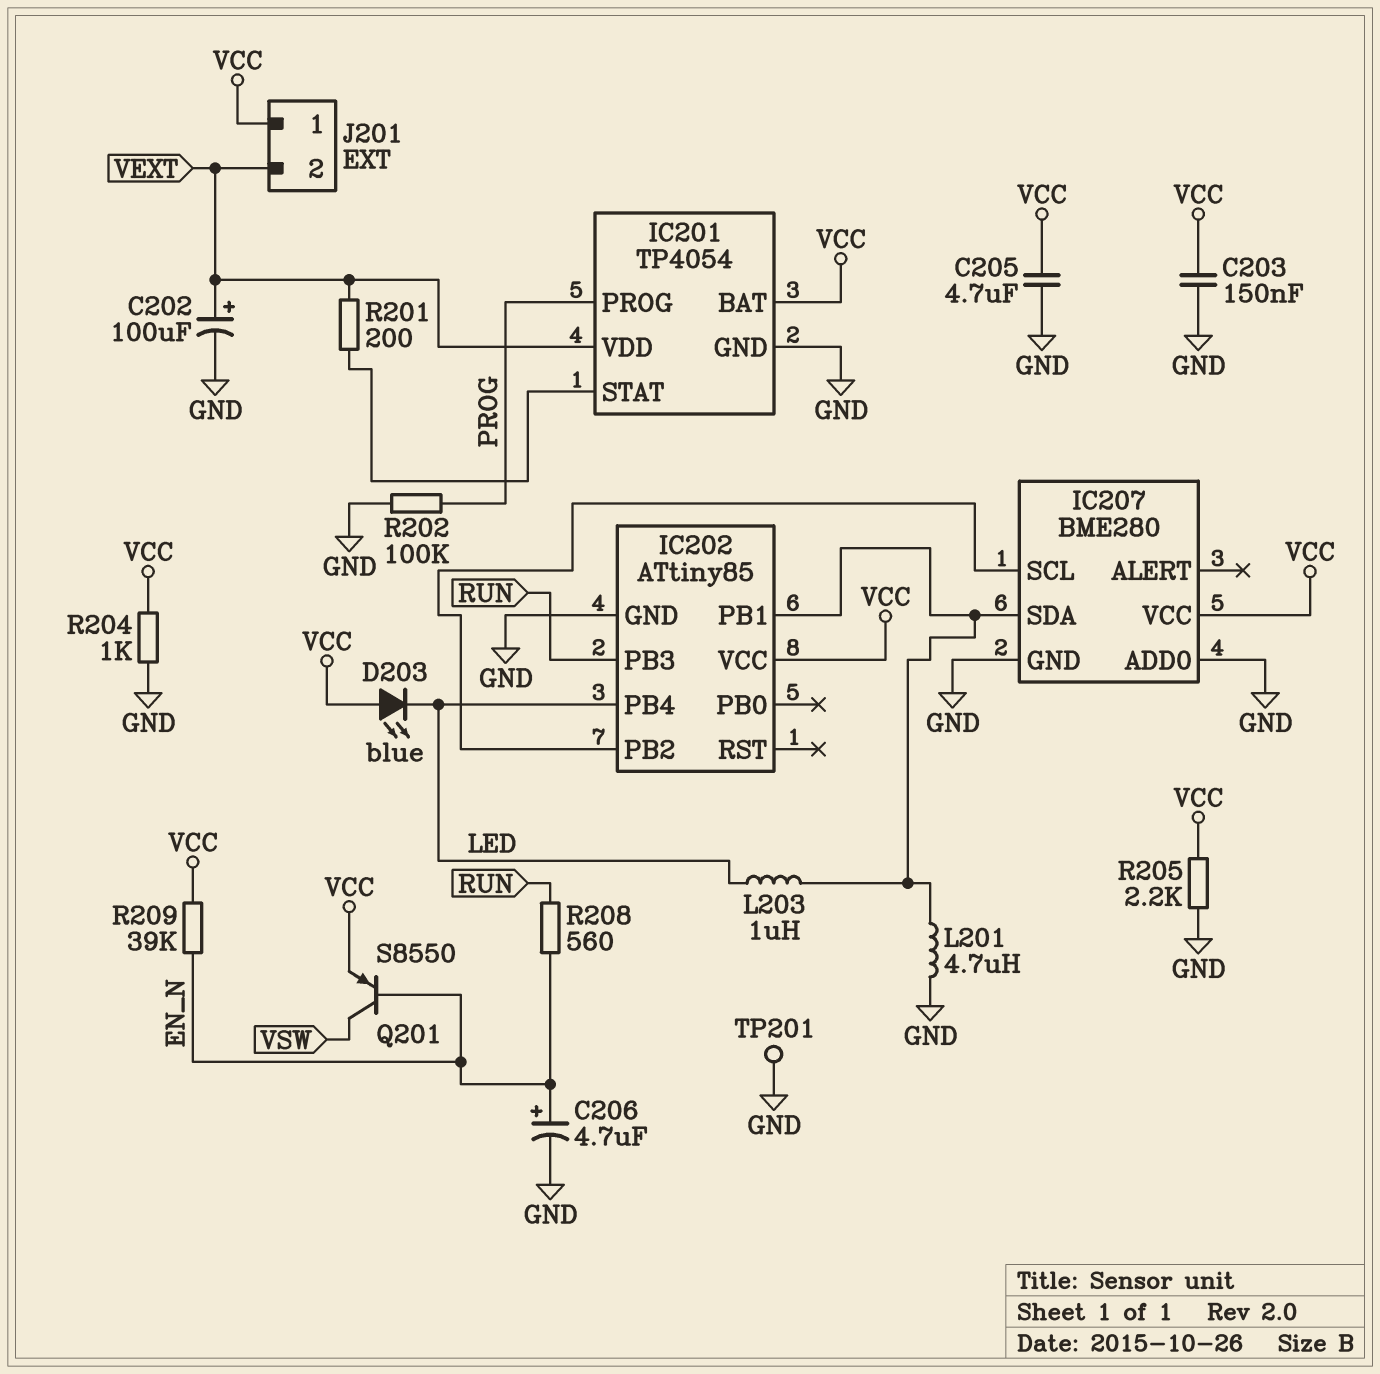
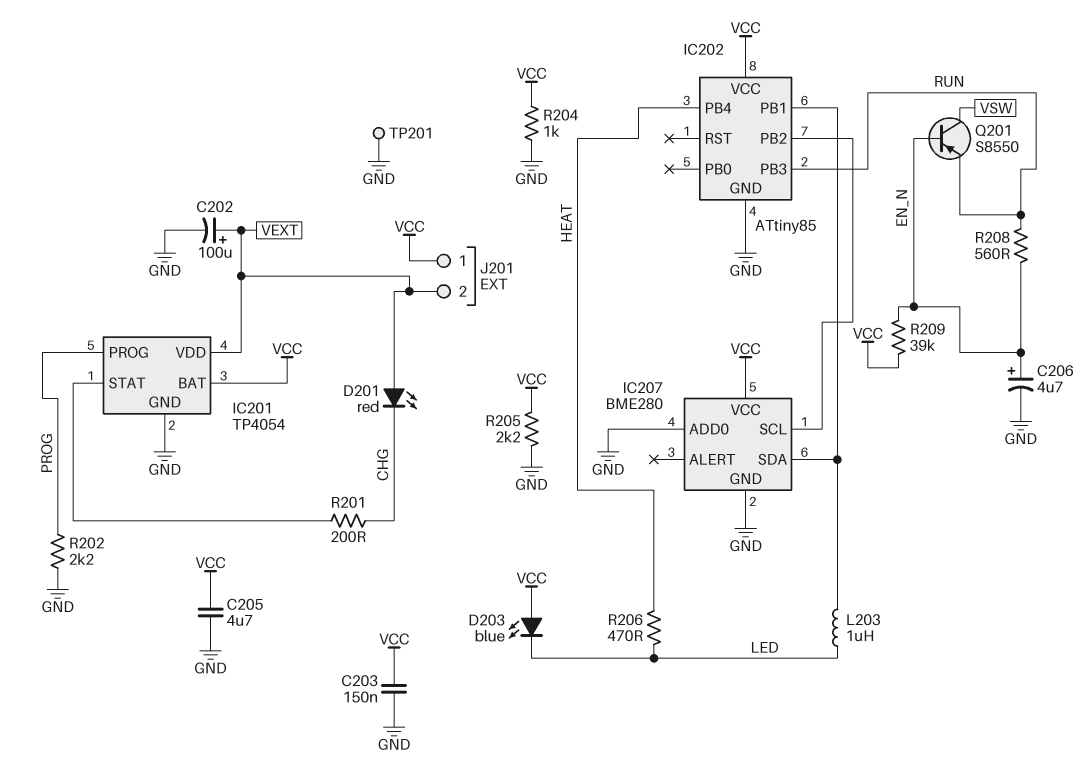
D201: none -> LED red (A VEXT, K CHG)
IC202 pin PB4: LED -> HEAT
L201: 4.7uH (GND, IC202/PB1) -> none
Q201: PNP S8550 (B EN_N, C VSW, E VCC) -> PNP S8550 (B EN_N, C VSW, E RUN)
R201: 200 (IC201/STAT, VEXT) -> 200 (CHG, IC201/STAT)
R202: 100k (GND, PROG) -> 2.2k (GND, PROG)
R206: none -> 470 (HEAT, LED)

